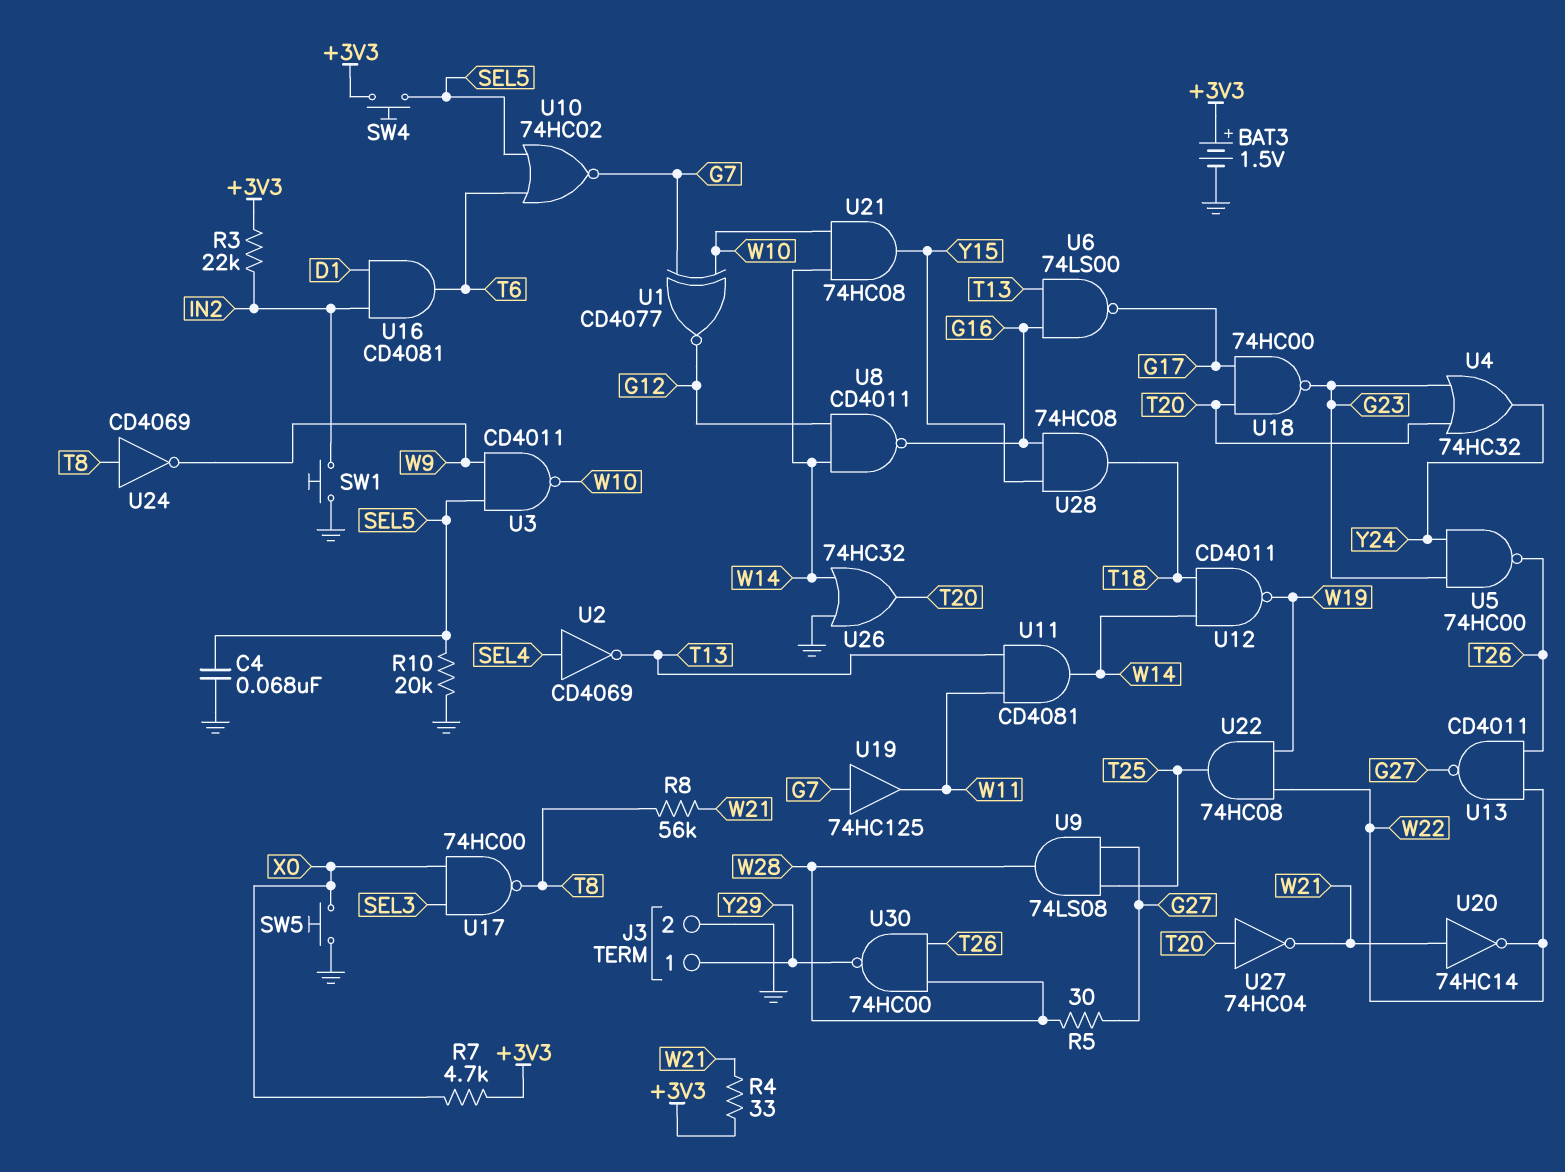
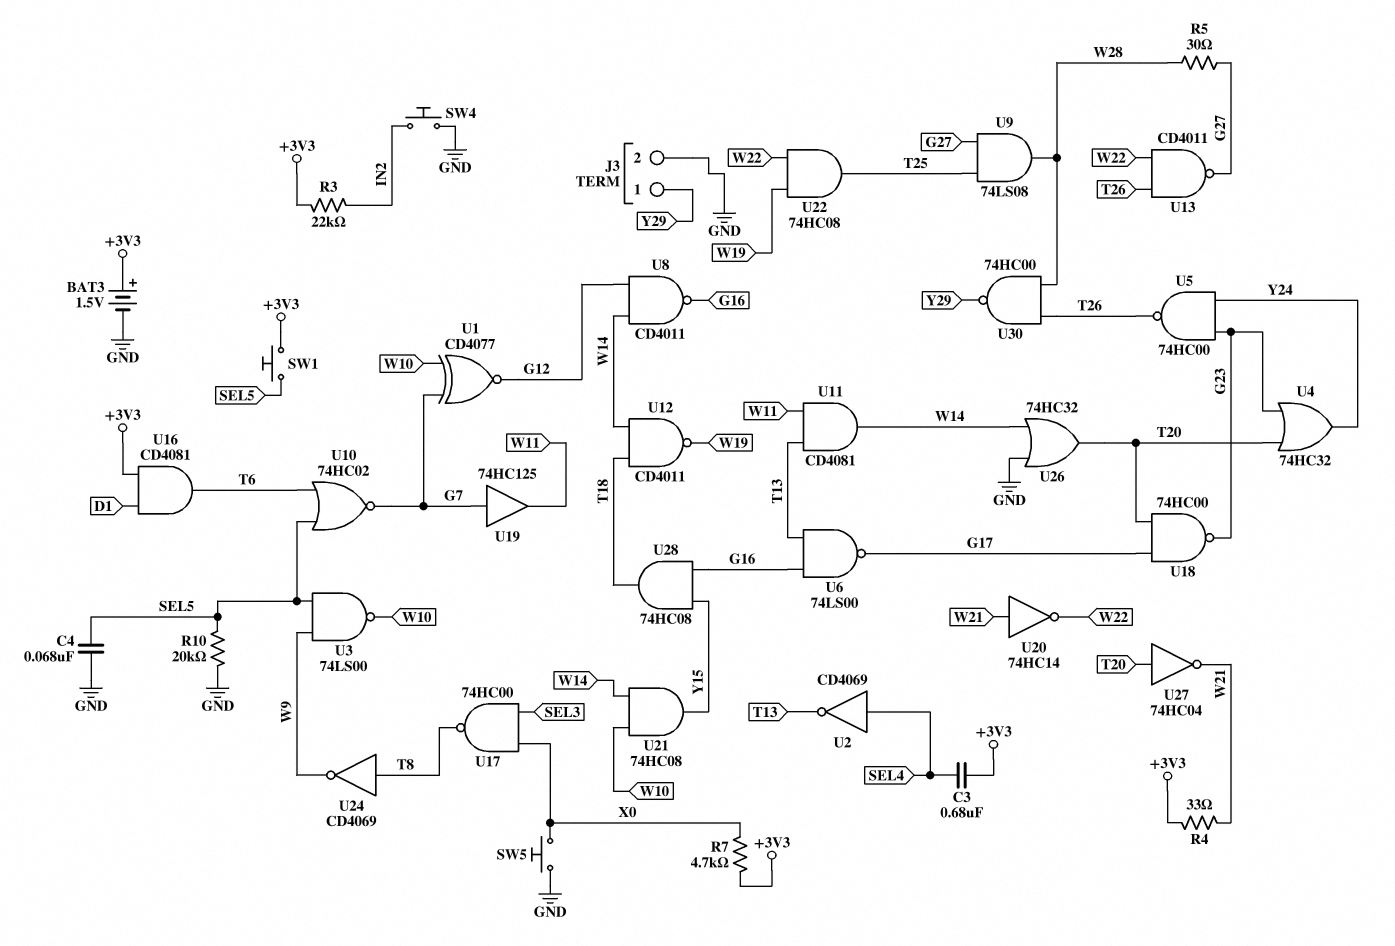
C3: none -> 680nF (+3V3, SEL4)
R8: 56k (T8, W21) -> none
SW1: button (GND, IN2) -> button (+3V3, SEL5)
SW4: button (+3V3, SEL5) -> button (GND, IN2)
U3: NAND CD4011 (in SEL5, in W9, out W10) -> NAND 74LS00 (in SEL5, in W9, out W10)
U16: AND CD4081 (in D1, in IN2, out T6) -> AND CD4081 (in +3V3, in D1, out T6)

